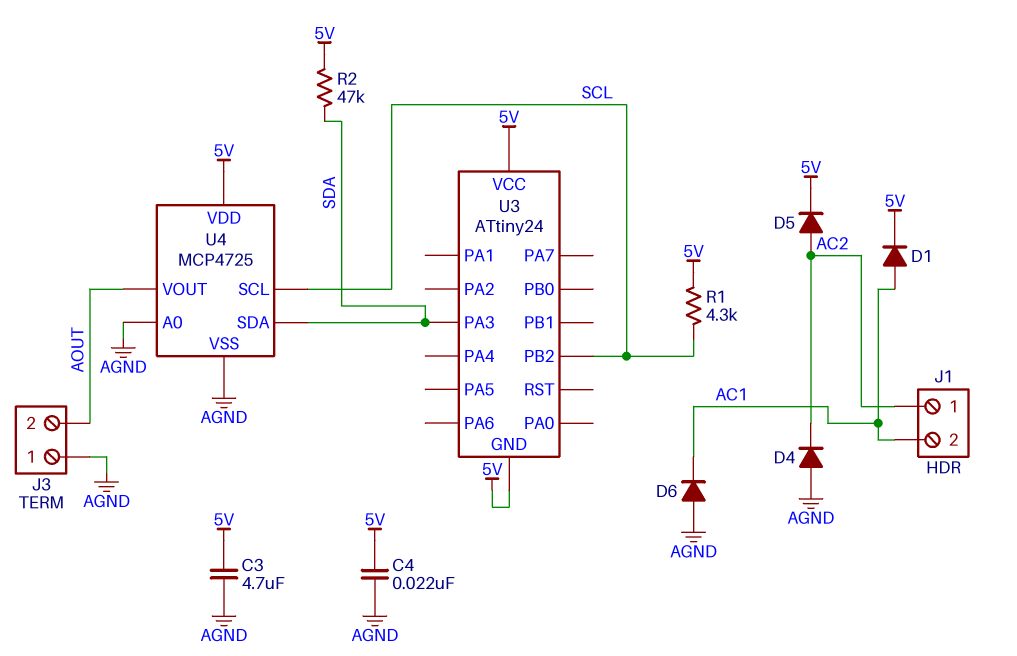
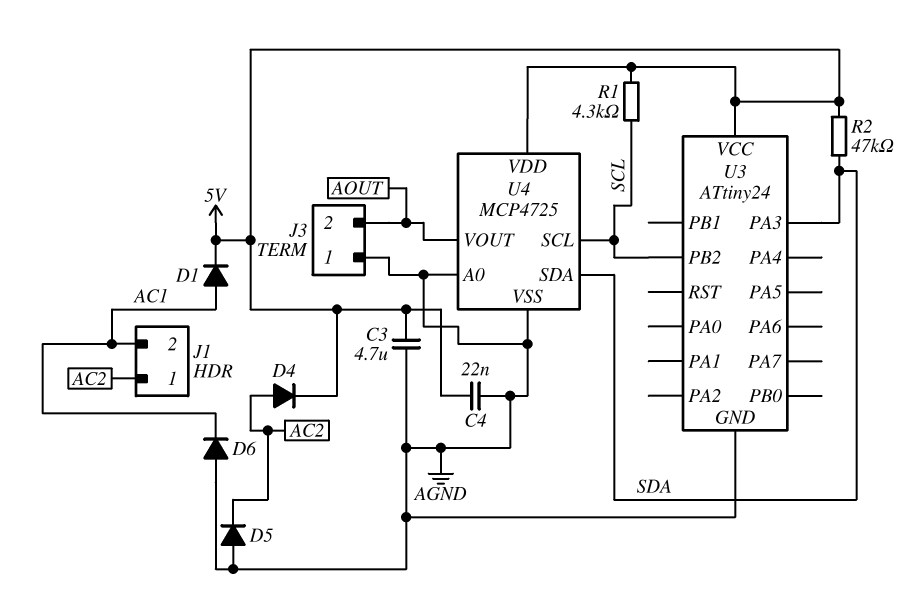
D4: diode (A AGND, K AC2) -> diode (A AC2, K 5V)
D5: diode (A AC2, K 5V) -> diode (A AGND, K AC2)
U3 pin GND: 5V -> AGND

